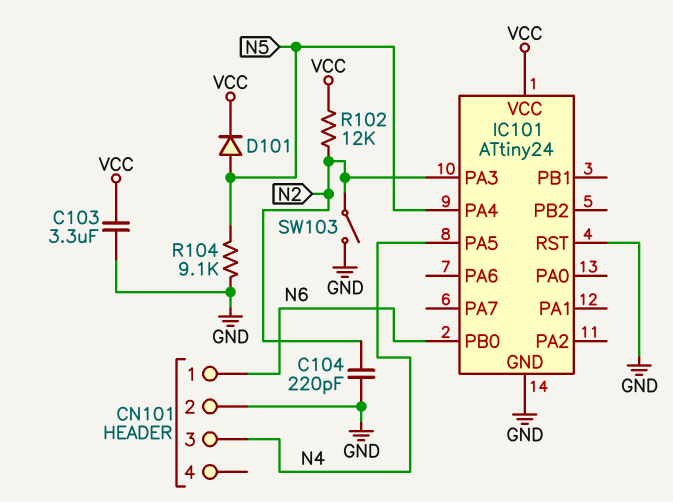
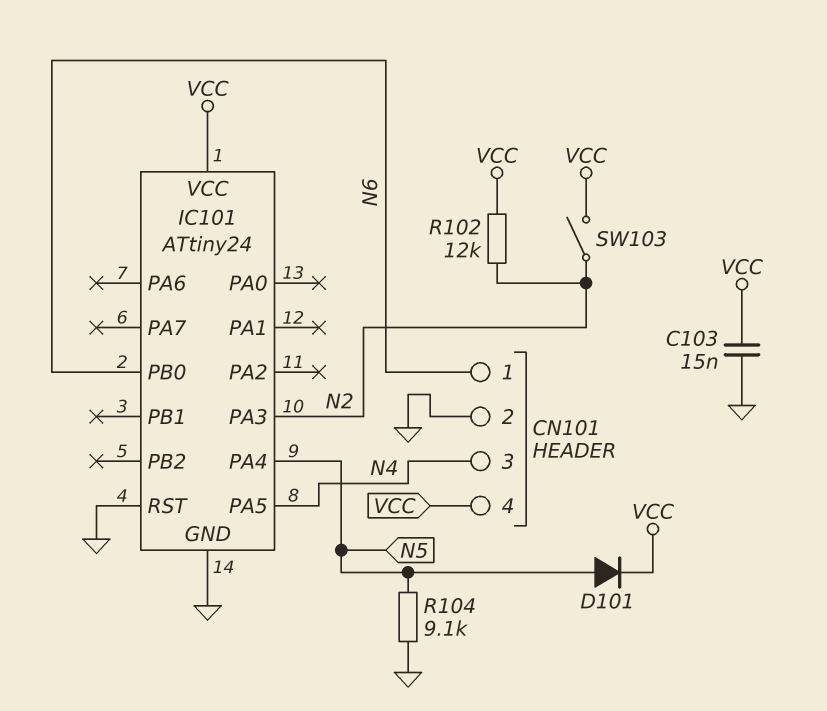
C103: 3.3uF (GND, VCC) -> 15nF (GND, VCC)
C104: 220pF (GND, N2) -> none
CN101 pin 4: none -> VCC
SW103: switch (GND, N2) -> switch (N2, VCC)

